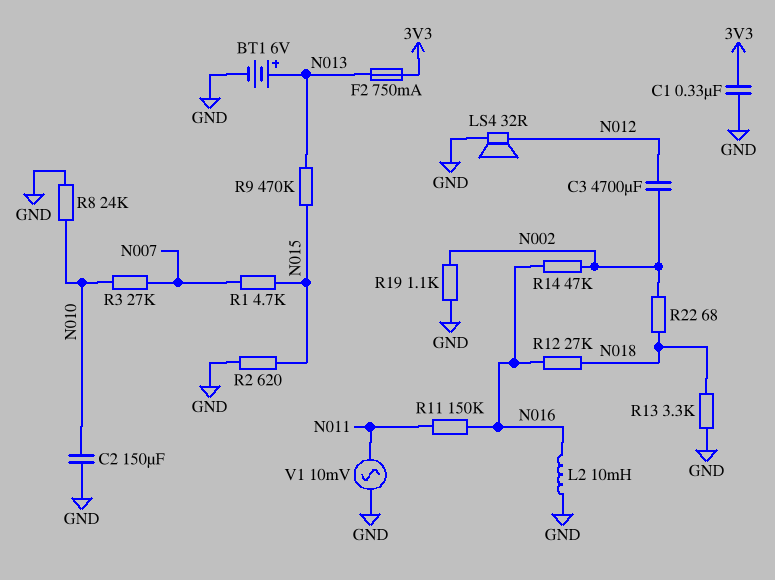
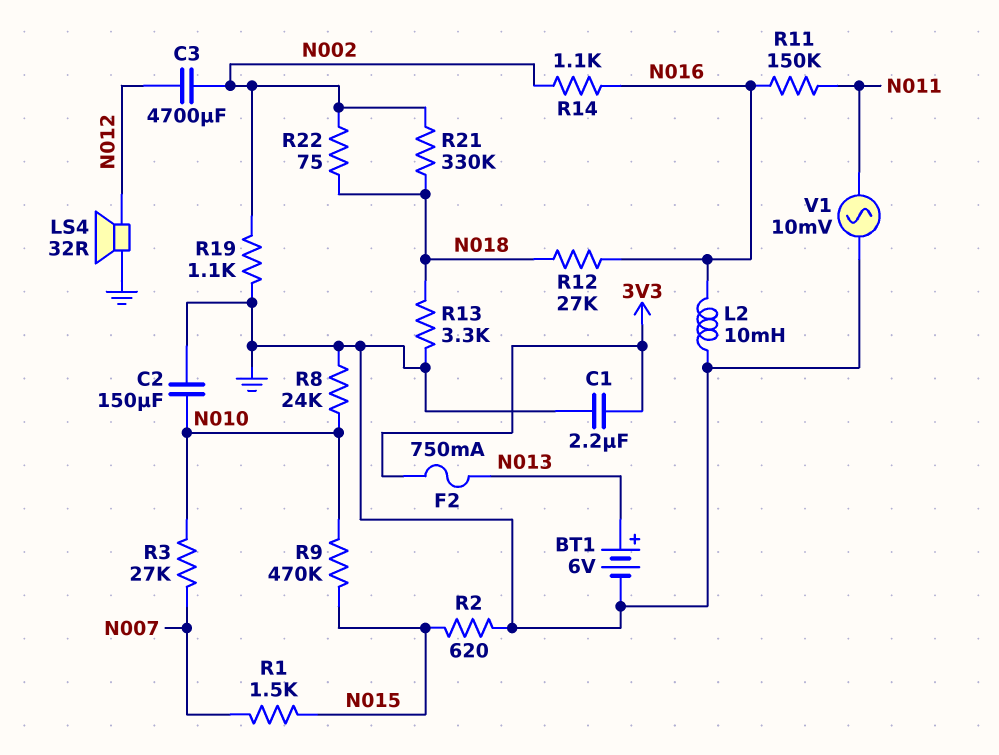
C1: 330nF (3V3, GND) -> 2.2uF (3V3, GND)
R1: 4.7k (N007, N015) -> 1.5k (N007, N015)
R9: 470k (N013, N015) -> 470k (N010, N015)
R14: 47k (N002, N016) -> 1.1k (N002, N016)
R21: none -> 330k (N002, N018)
R22: 68 (N002, N018) -> 75 (N002, N018)

